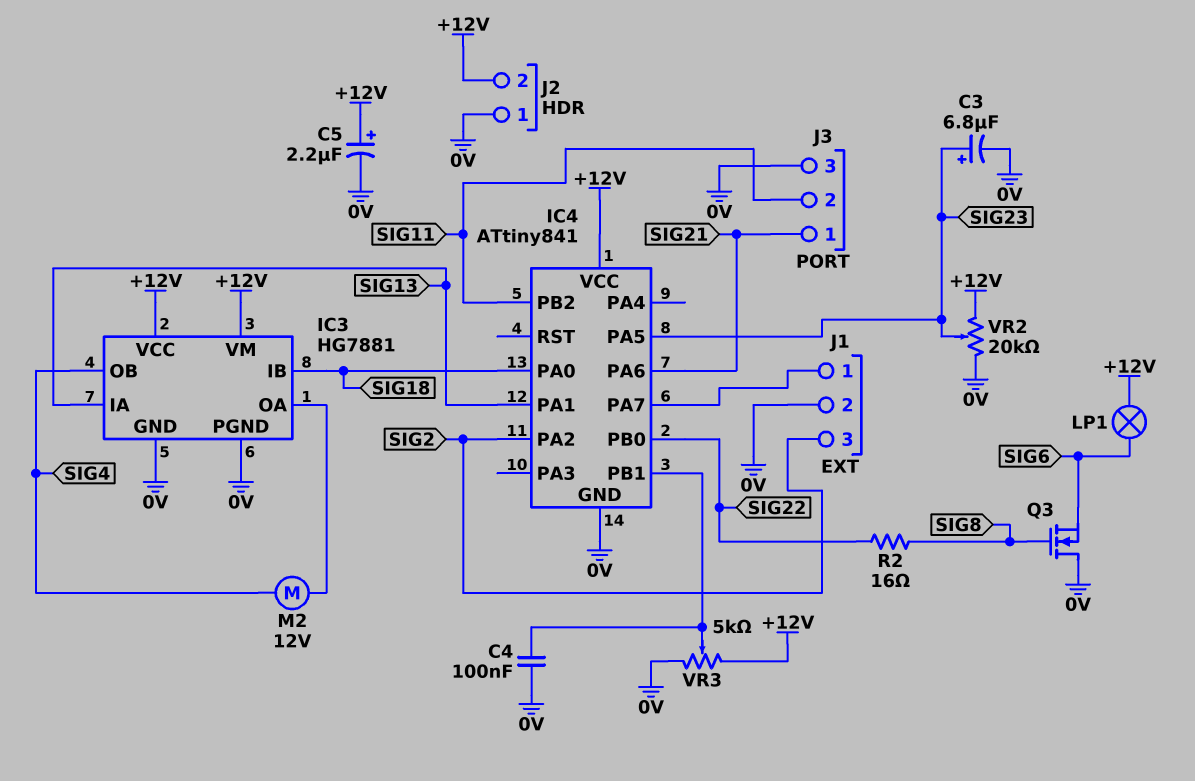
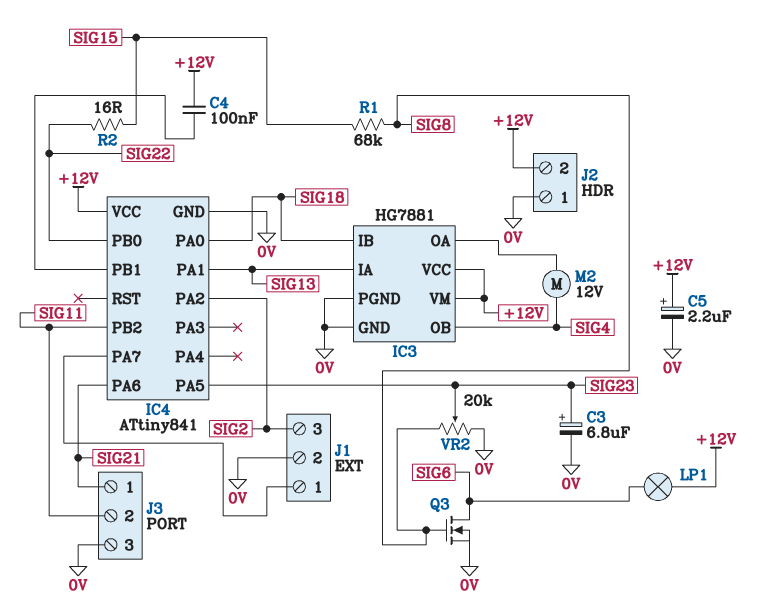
C4: 100nF (0V, IC4/PB1) -> 100nF (+12V, IC4/PB1)
Q3: NMOS (G SIG8, D 0V, S SIG6) -> NMOS (G SIG8, D SIG6, S 0V)
R1: none -> 68k (SIG8, SIG15)
R2: 16 (SIG8, SIG22) -> 16 (SIG15, SIG22)
VR2: 20k (+12V, 0V, wiper SIG23) -> 20k (0V, SIG8, wiper SIG23)
VR3: 5k (+12V, 0V, wiper IC4/PB1) -> none

